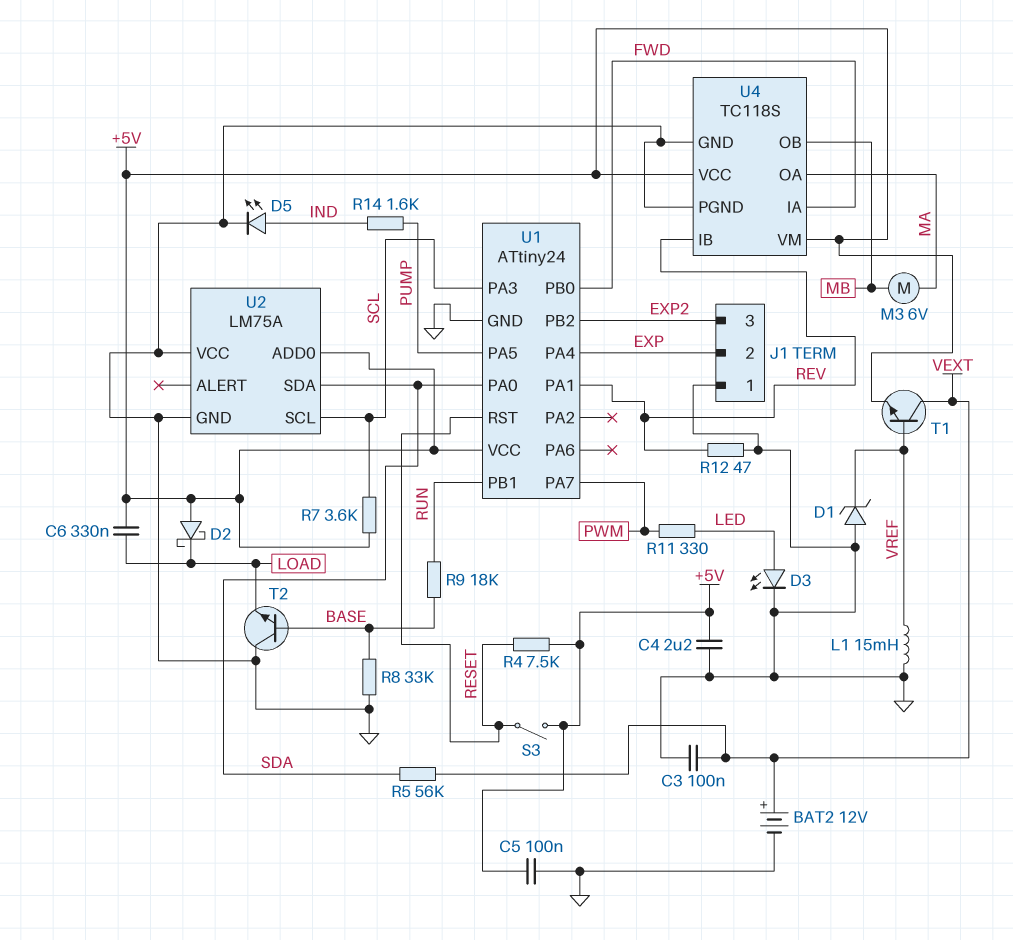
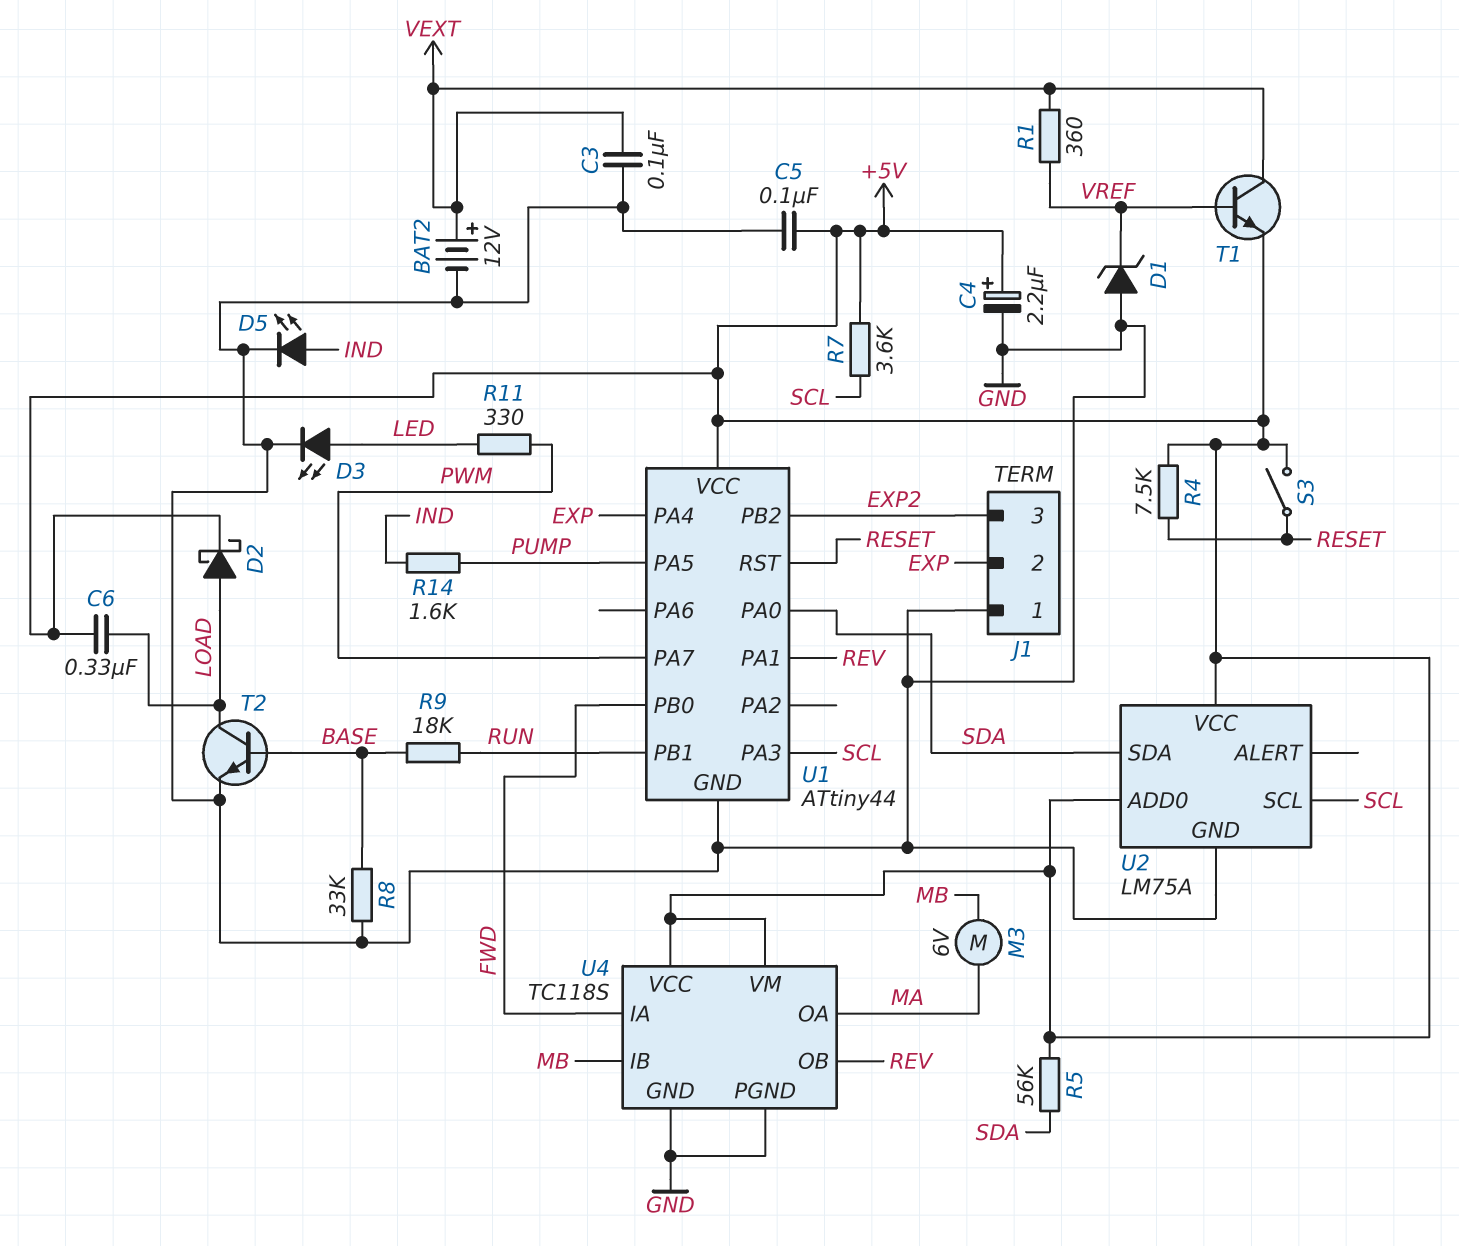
C4: 2.2uF (+5V, GND) -> 2.2uF (plus +5V, minus GND)
D2: schottky (A +5V, K LOAD) -> schottky (A LOAD, K +5V)
L1: 15mH (GND, VREF) -> none
R1: none -> 360 (VEXT, VREF)
R5: 56k (SDA, VEXT) -> 56k (+5V, SDA)
R12: 47 (GND, REV) -> none
T2: NPN (B BASE, C GND, E LOAD) -> NPN (B BASE, C LOAD, E GND)
U1: ATtiny24 -> ATtiny44
U2 pin VCC: GND -> +5V
U4 pin IB: REV -> MB
U4 pin OB: MB -> REV

